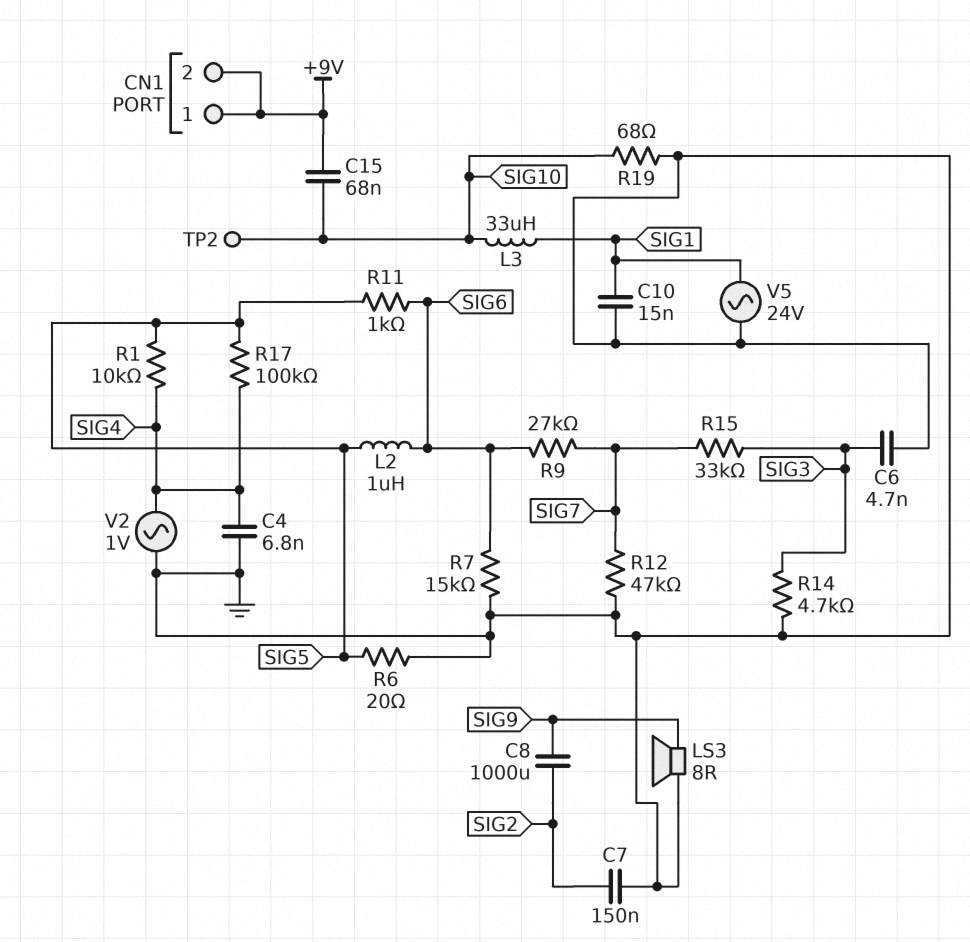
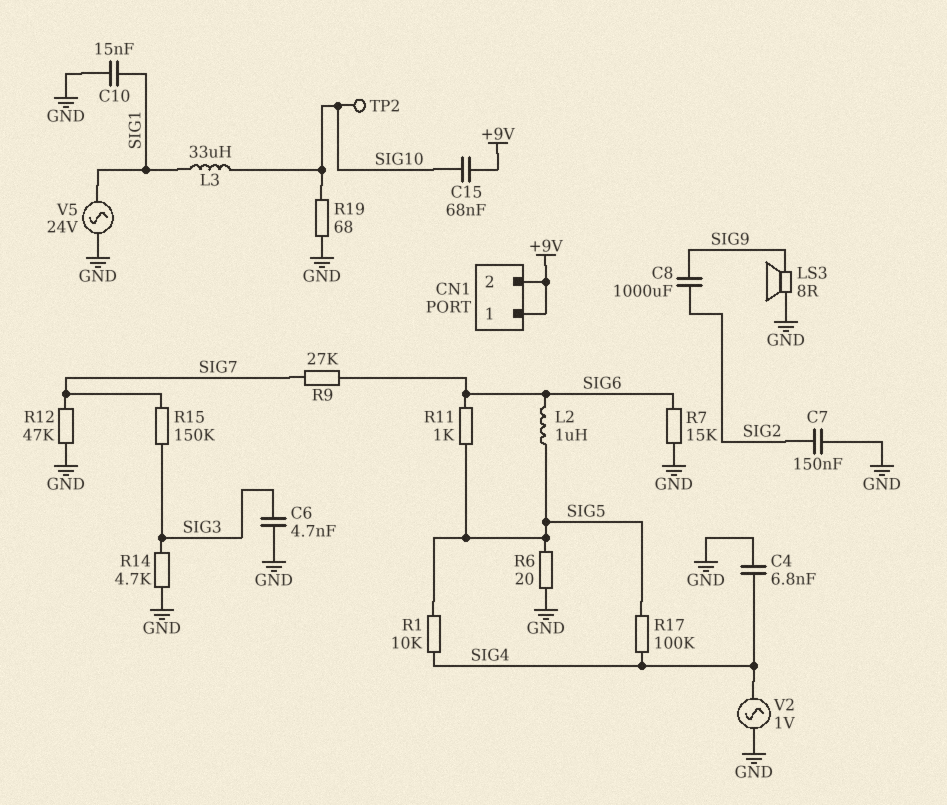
R15: 33k (SIG3, SIG7) -> 150k (SIG3, SIG7)

